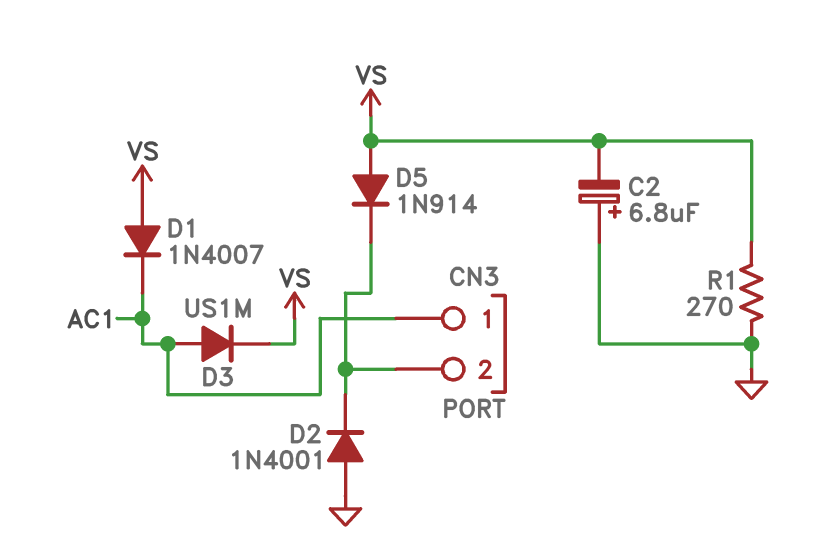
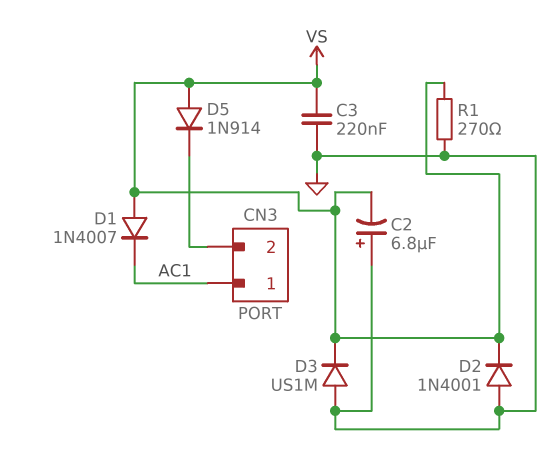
C3: none -> 220nF (GND, VS)
D2: diode 1N4001 (A GND, K CN3/2) -> diode 1N4001 (A GND, K VS)
D3: diode US1M (A AC1, K VS) -> diode US1M (A GND, K VS)

